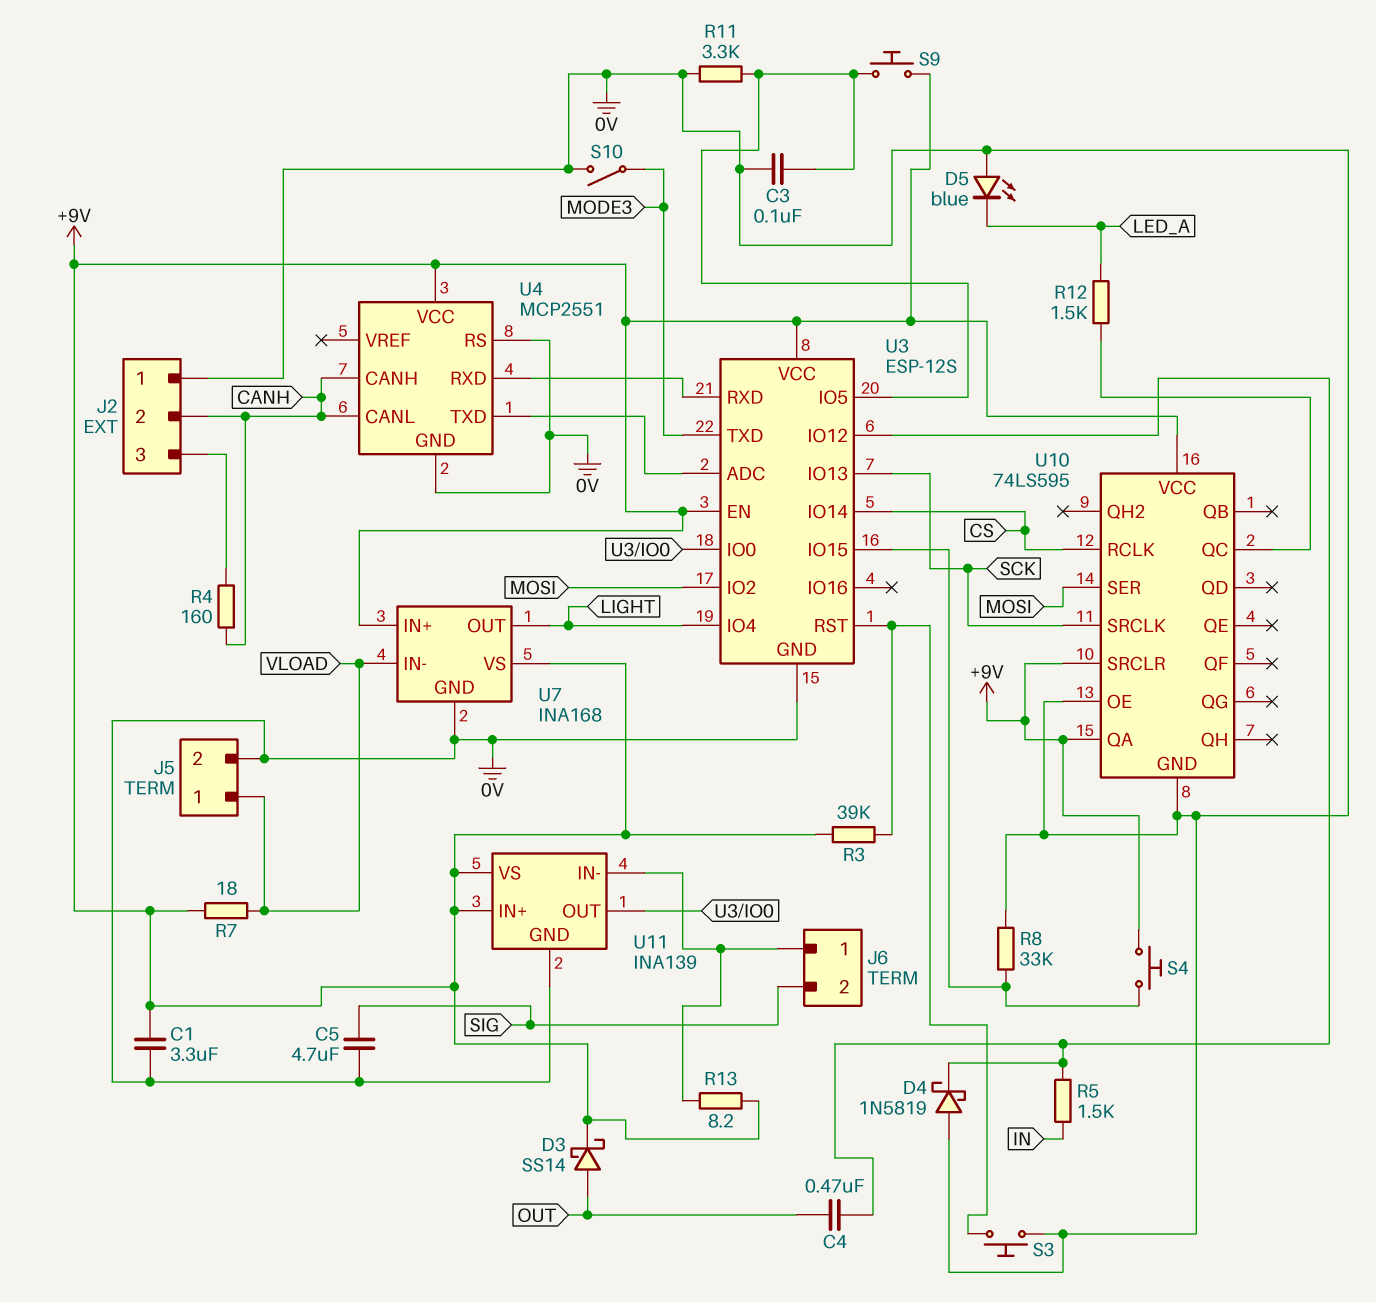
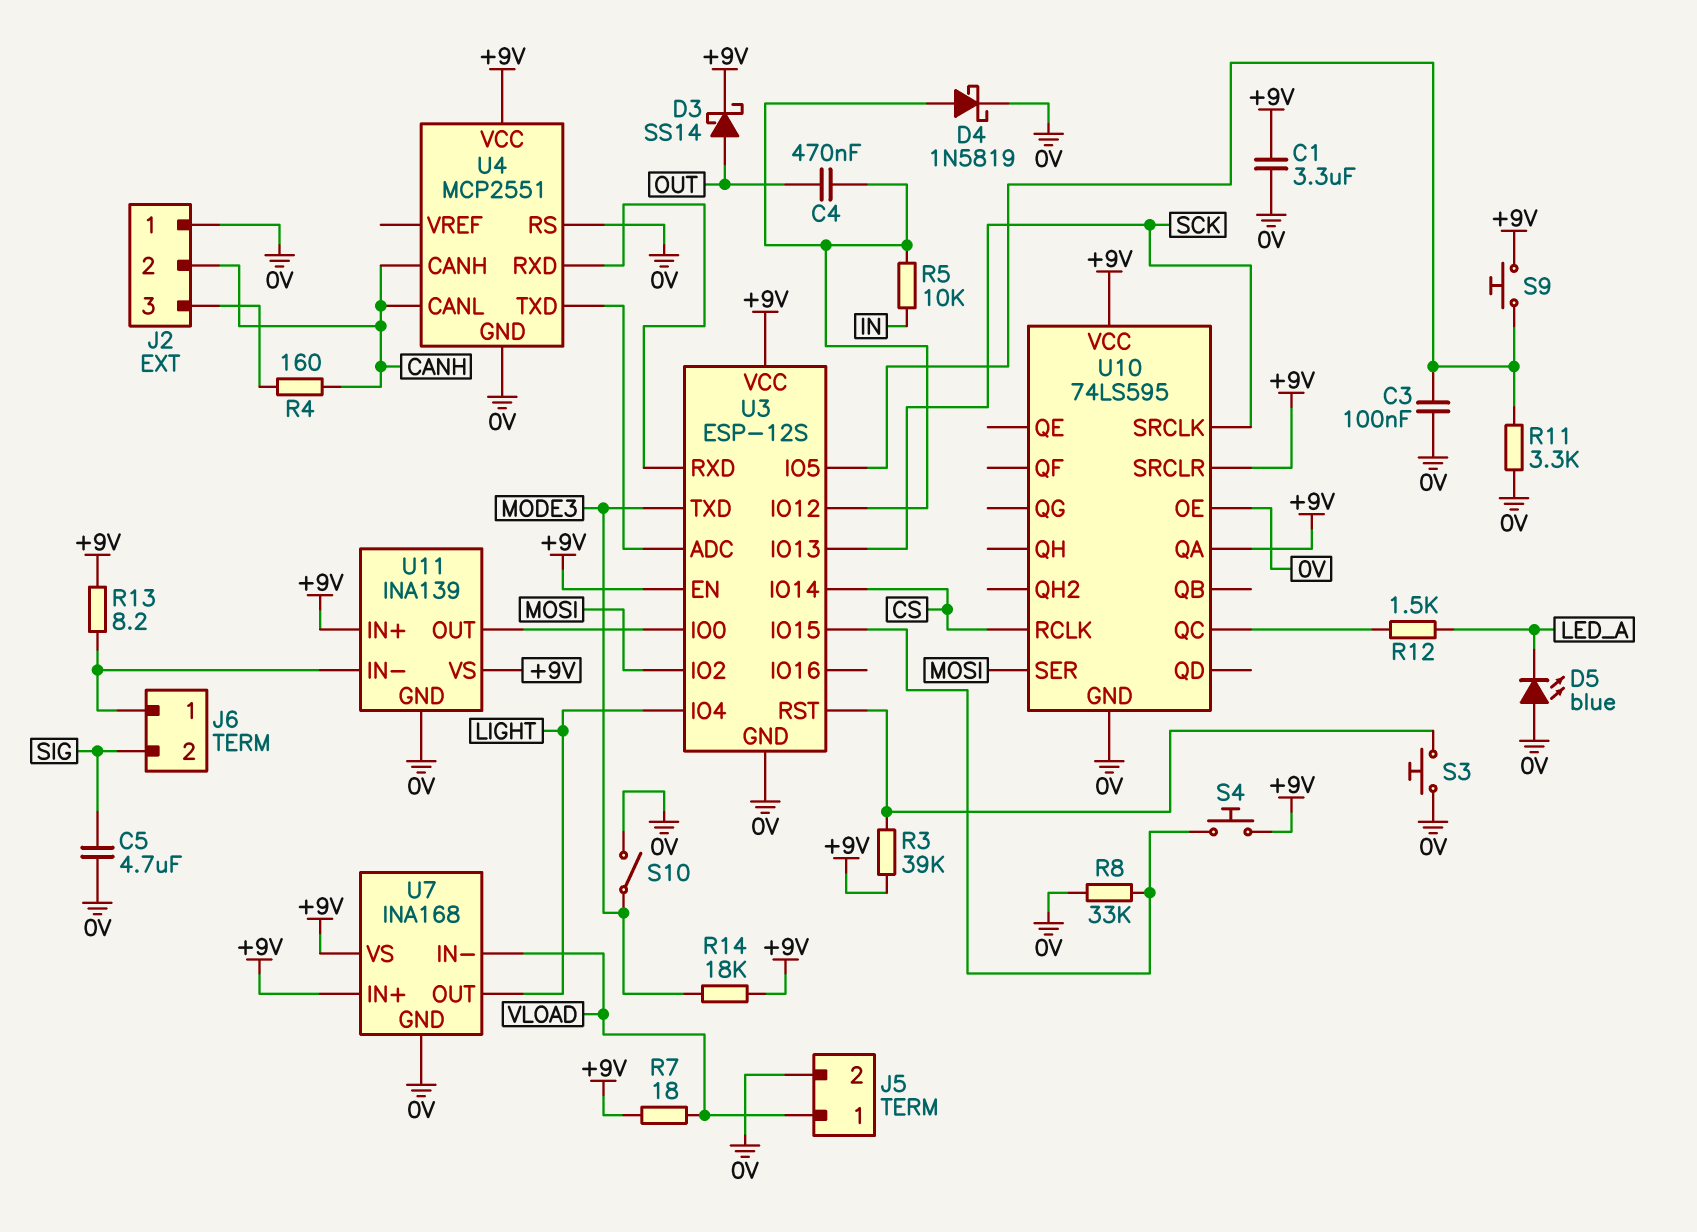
D4: schottky 1N5819 (A 0V, K U3/IO12) -> schottky 1N5819 (A U3/IO12, K 0V)
R5: 1.5k (IN, U3/IO12) -> 10k (IN, U3/IO12)
R14: none -> 18k (+9V, MODE3)

